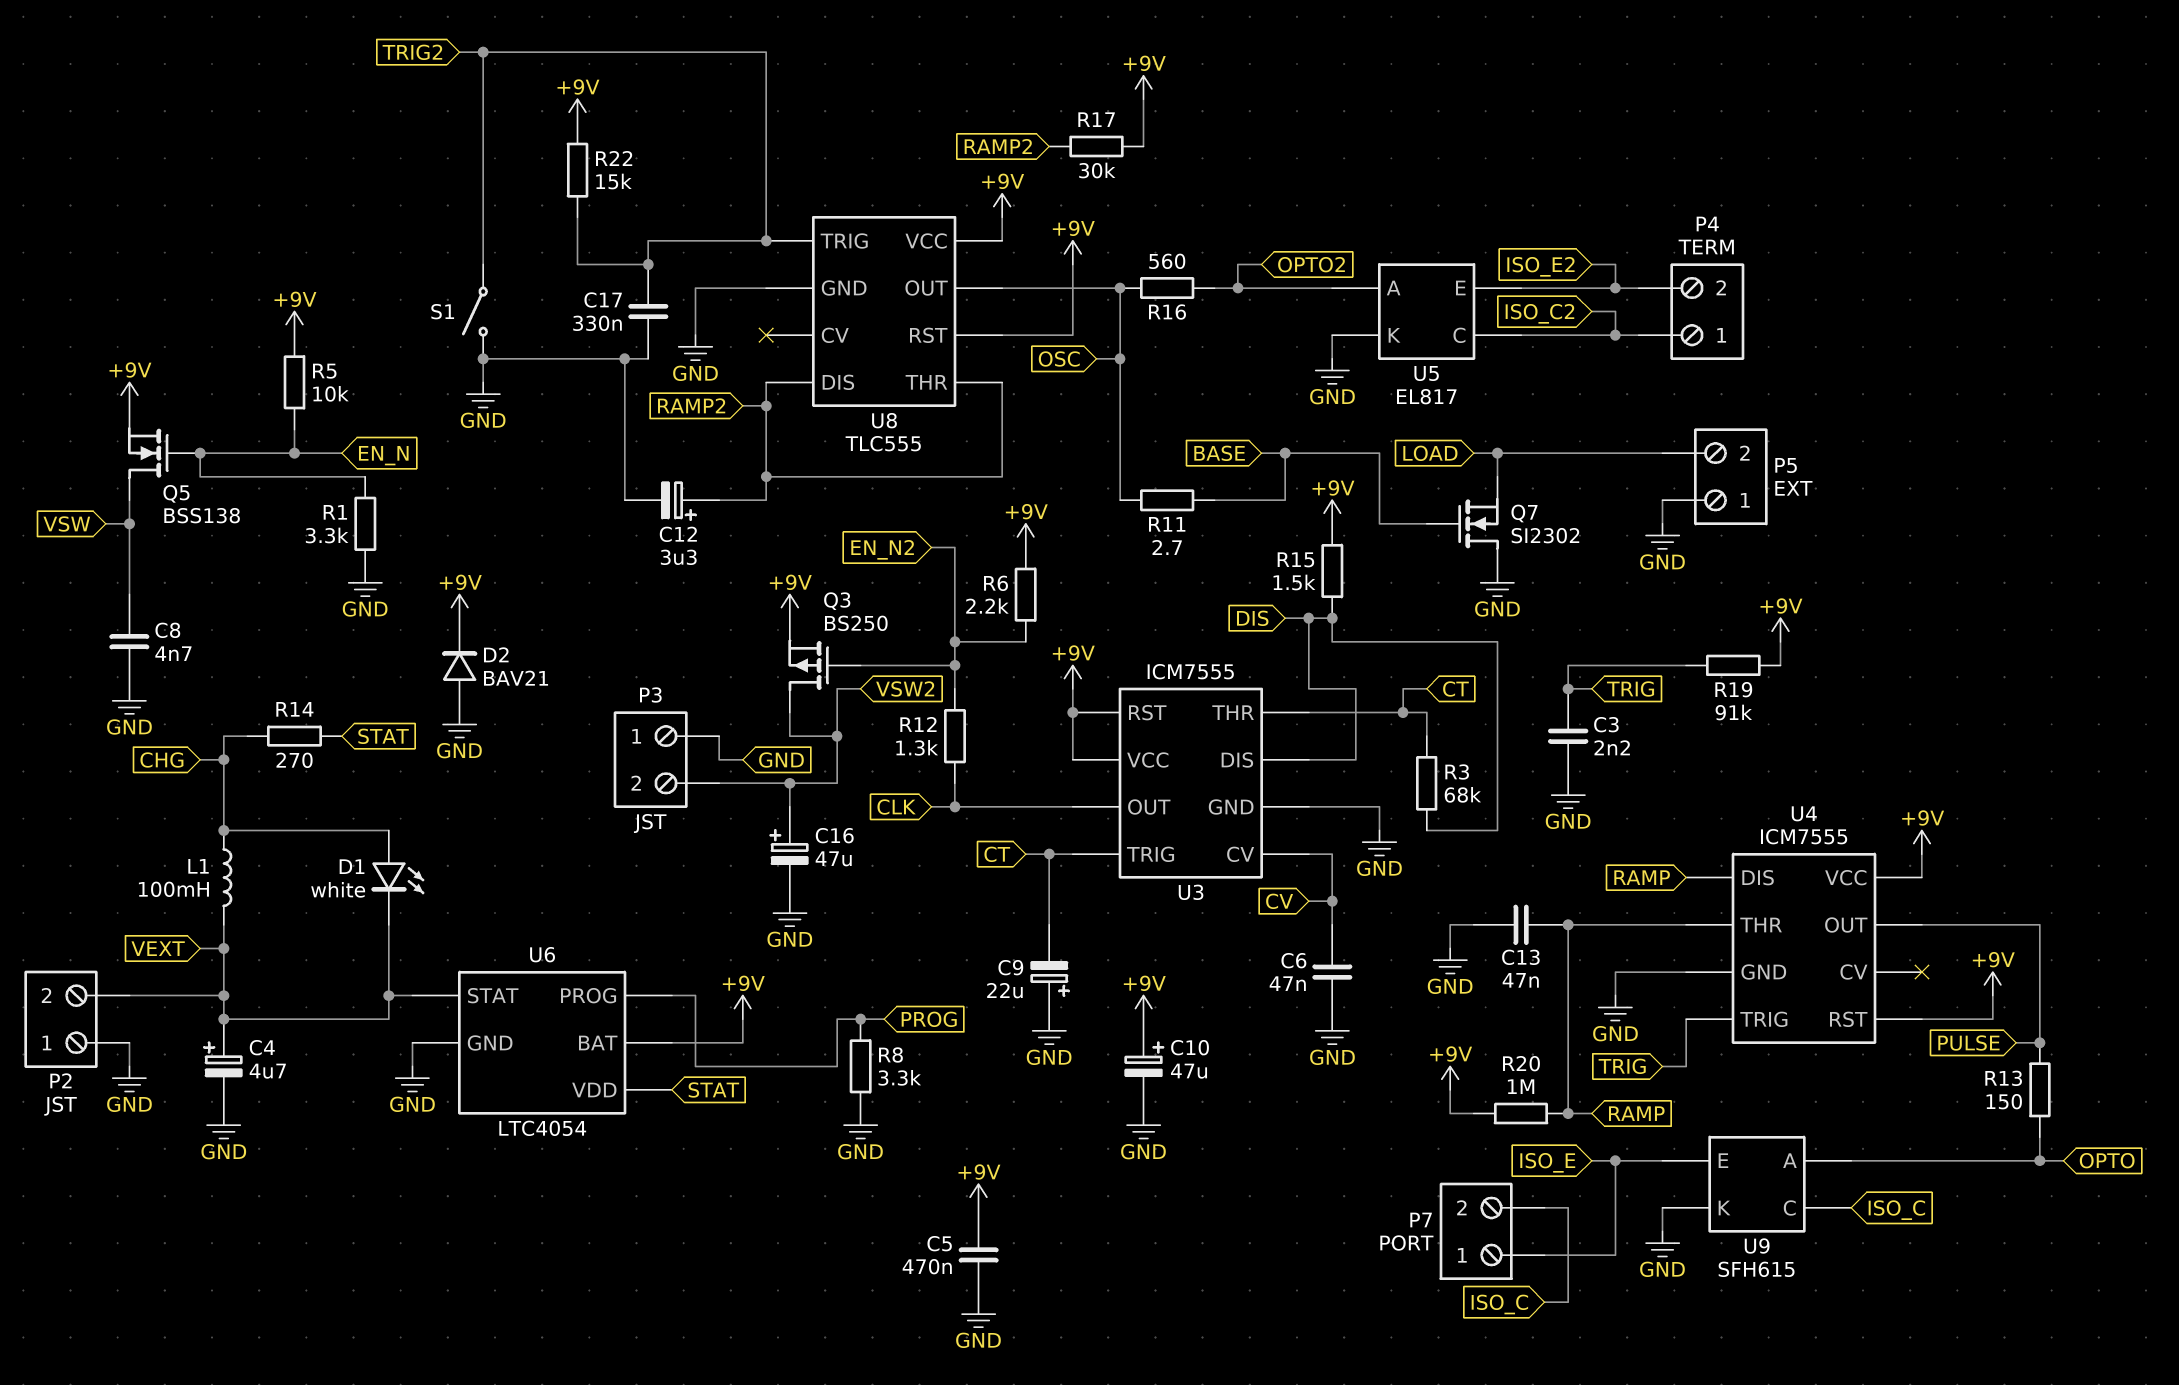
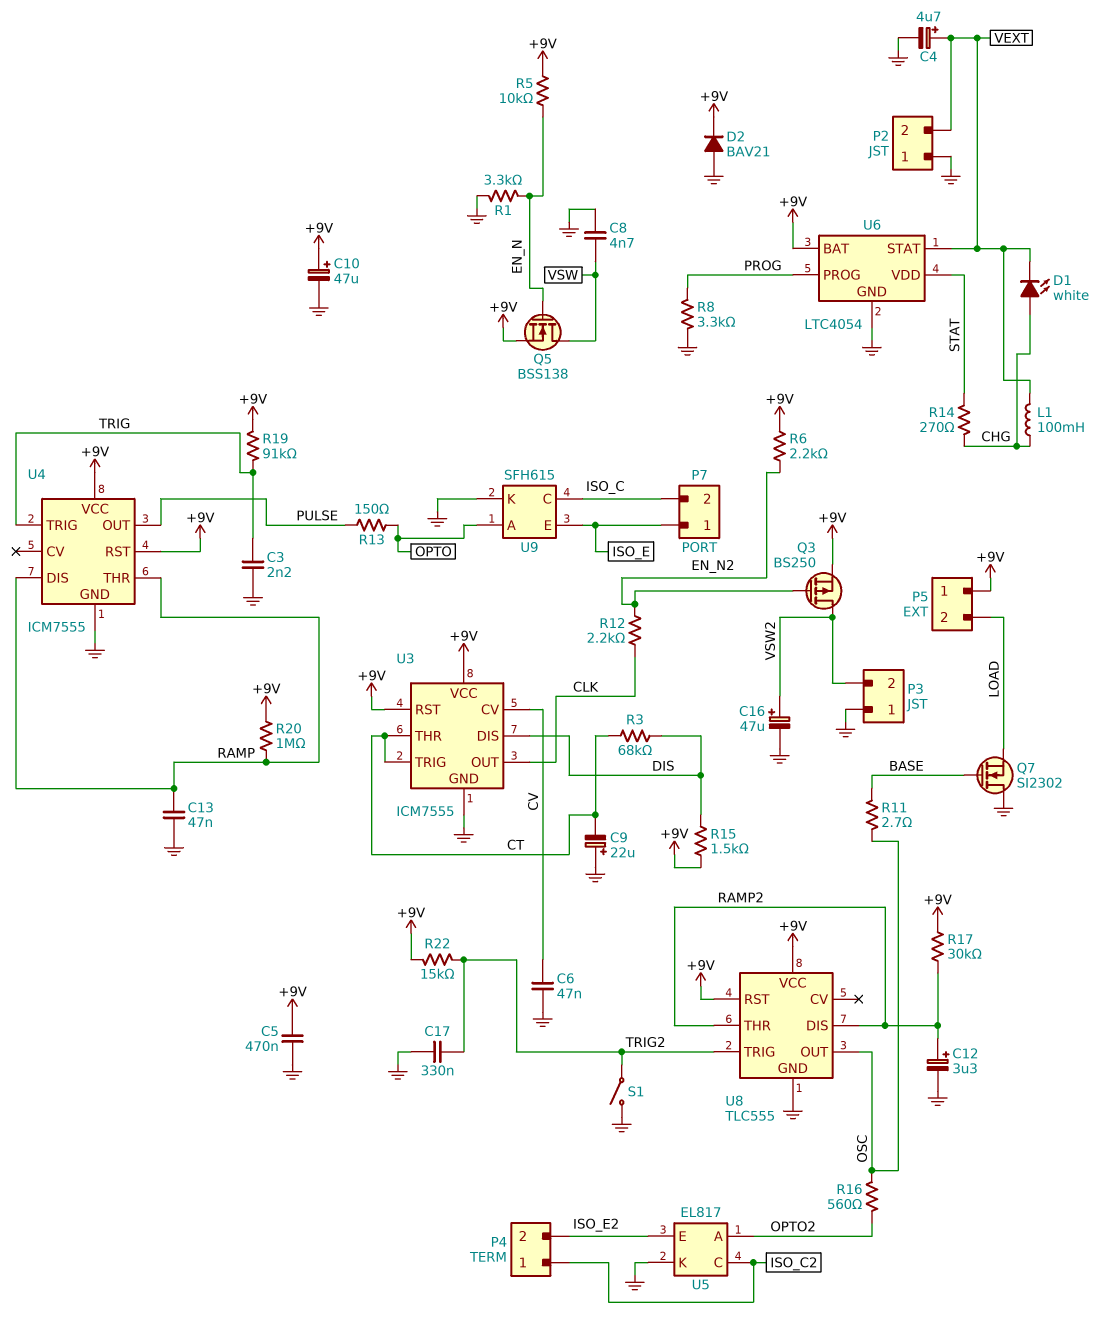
P5 pin 1: GND -> +9V
R12: 1.3k (CLK, EN_N2) -> 2.2k (CLK, EN_N2)

